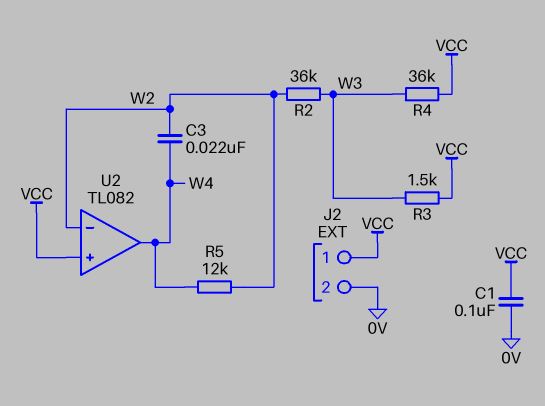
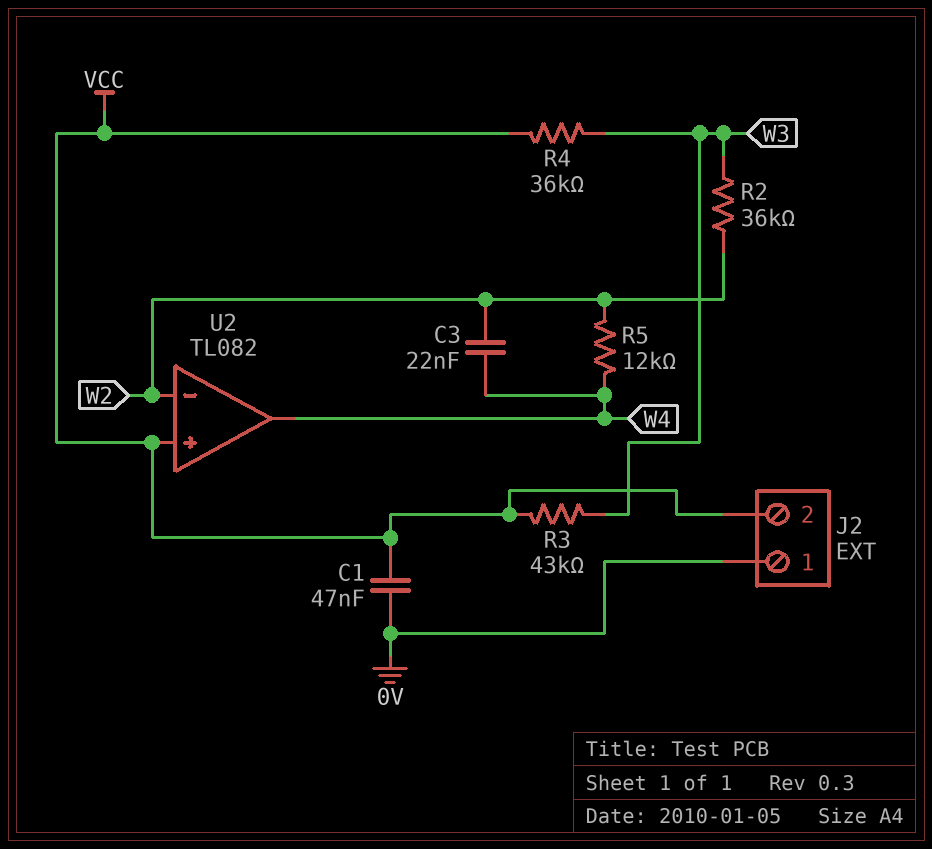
C1: 100nF (0V, VCC) -> 47nF (0V, VCC)
J2 pin 1: VCC -> 0V
J2 pin 2: 0V -> VCC
R3: 1.5k (VCC, W3) -> 43k (VCC, W3)

